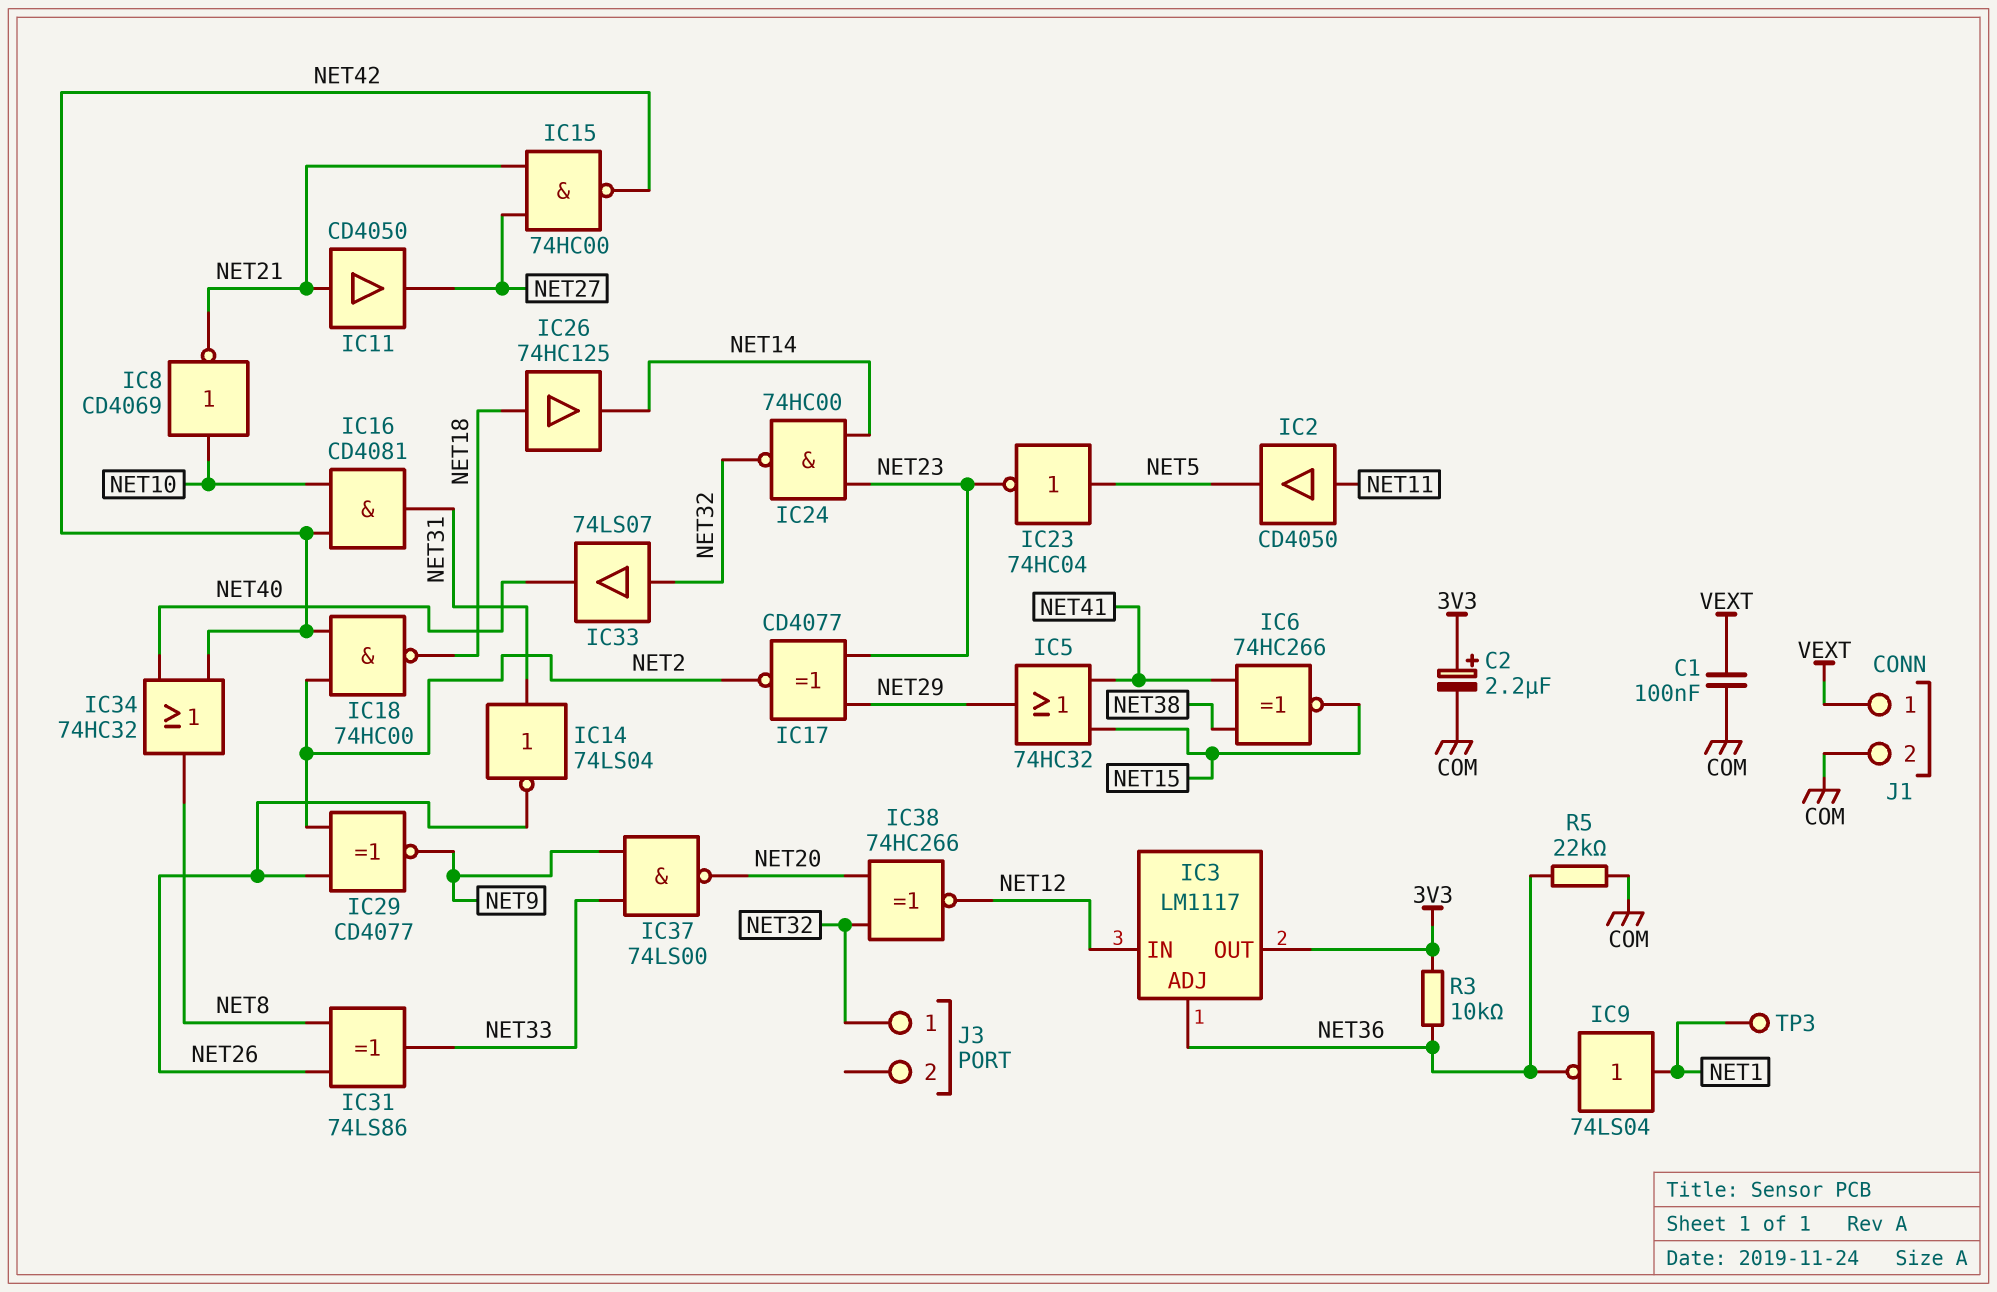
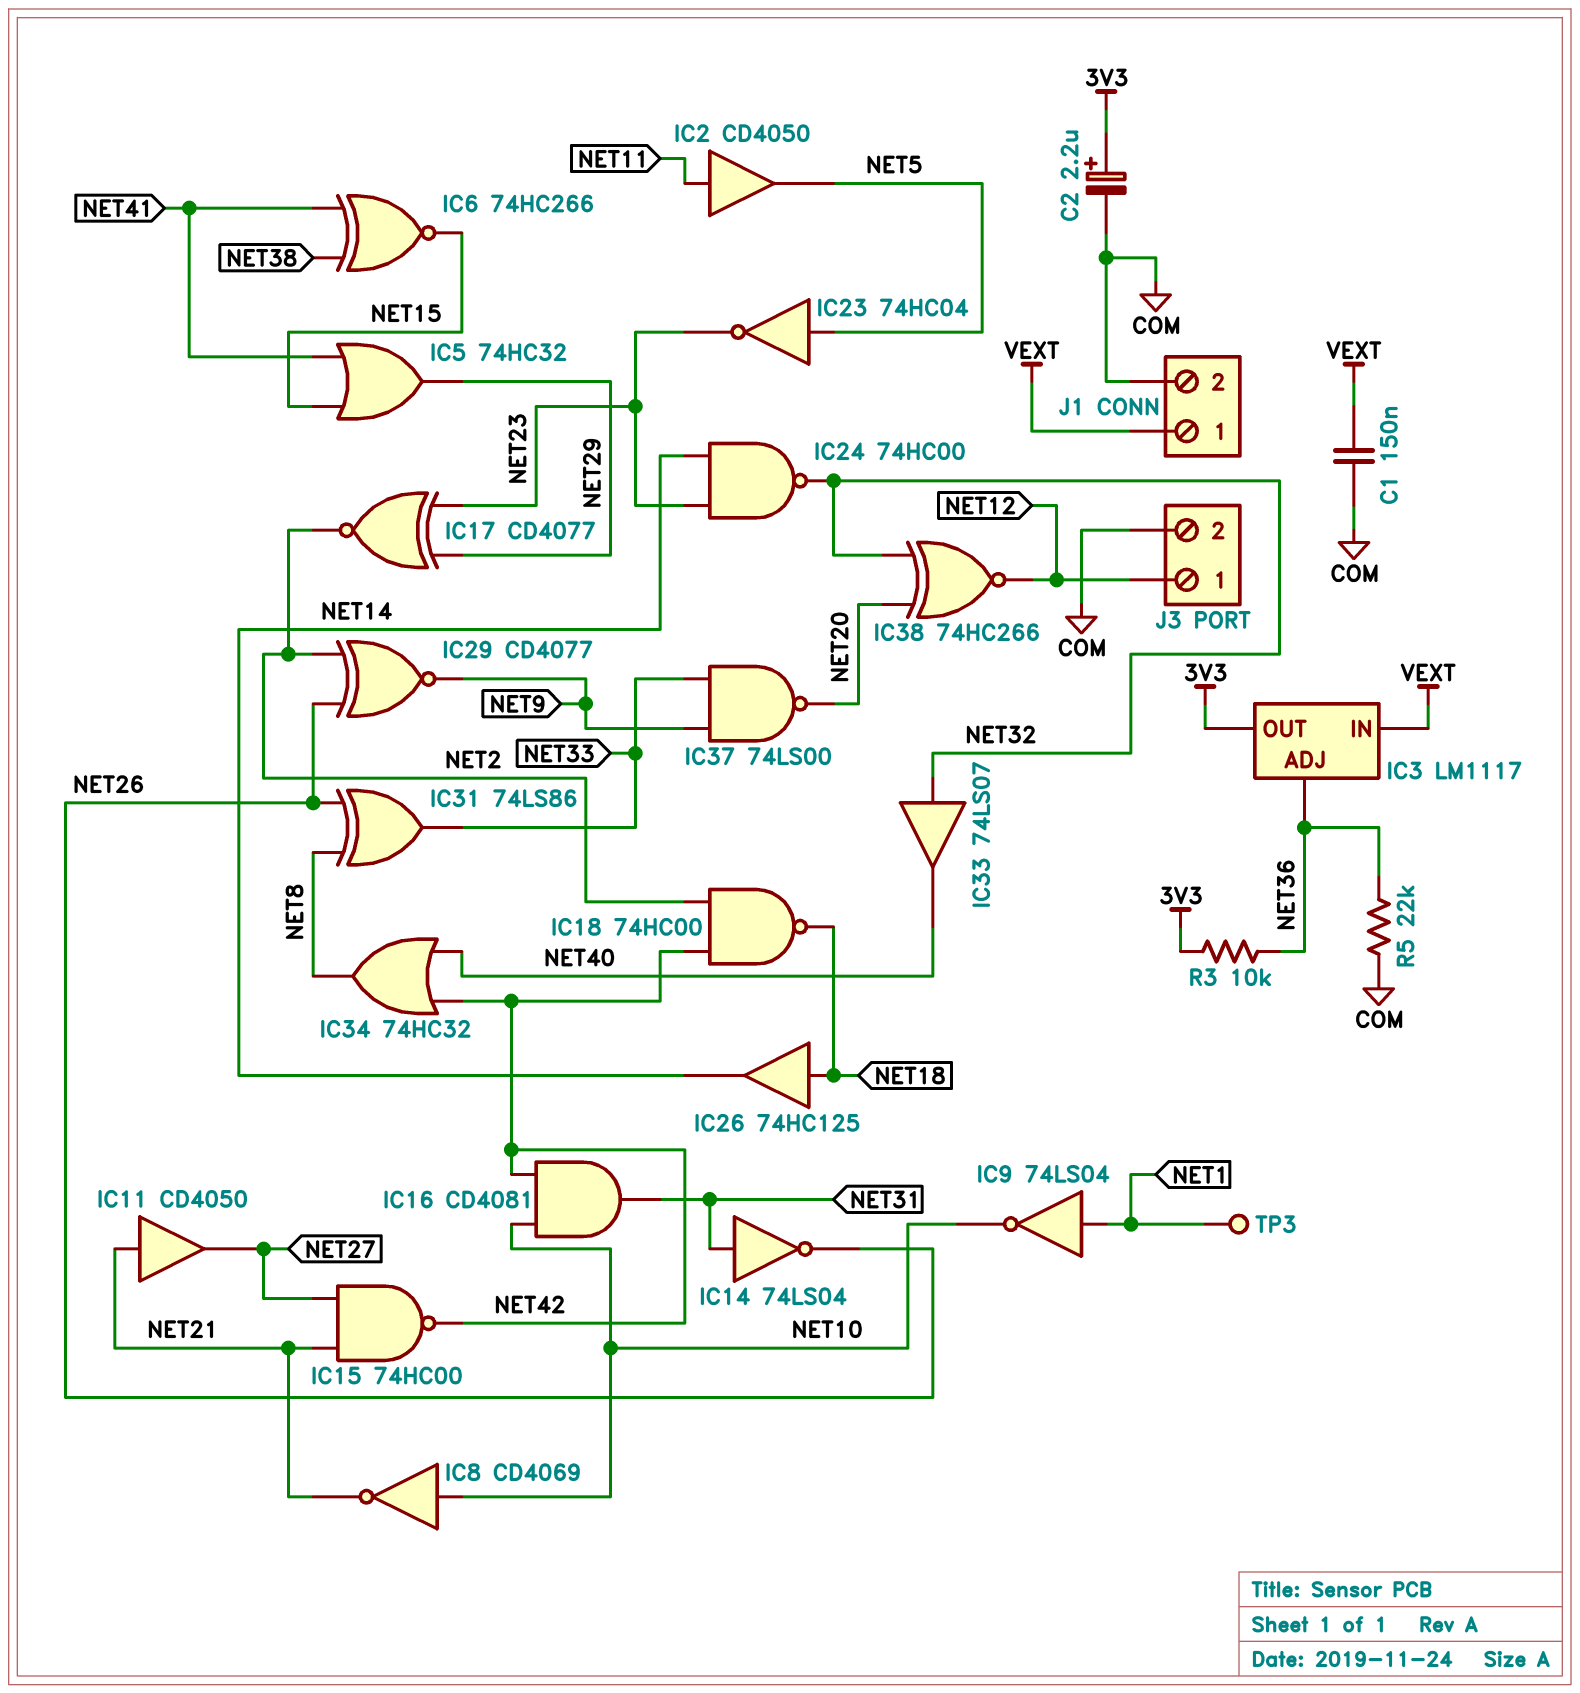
C1: 100nF (COM, VEXT) -> 150nF (COM, VEXT)
IC3 pin IN: NET12 -> VEXT
IC9: NOT 74LS04 (in NET1, out NET36) -> NOT 74LS04 (in NET1, out NET10)
J3 pin 1: NET32 -> NET12
J3 pin 2: none -> COM

